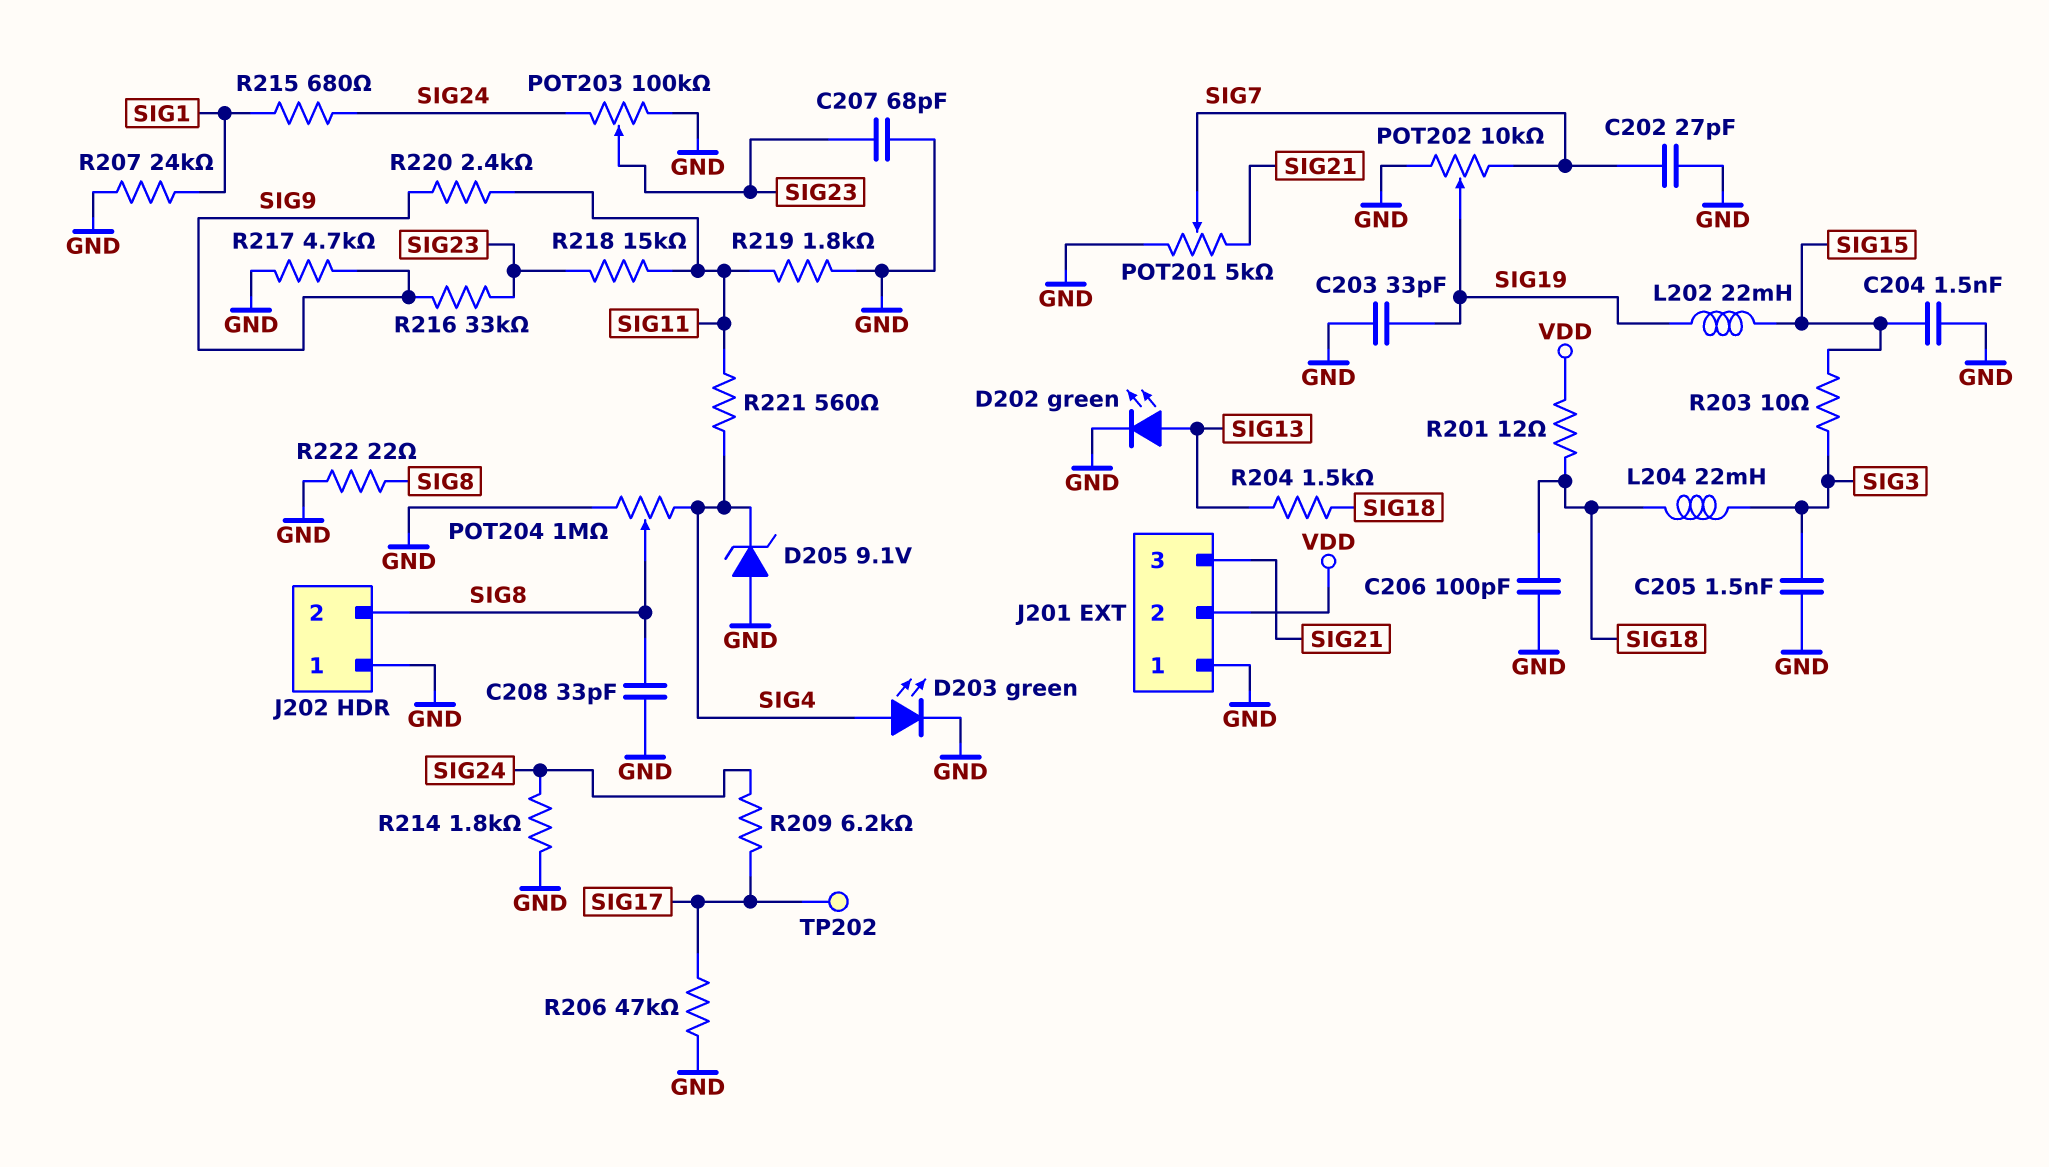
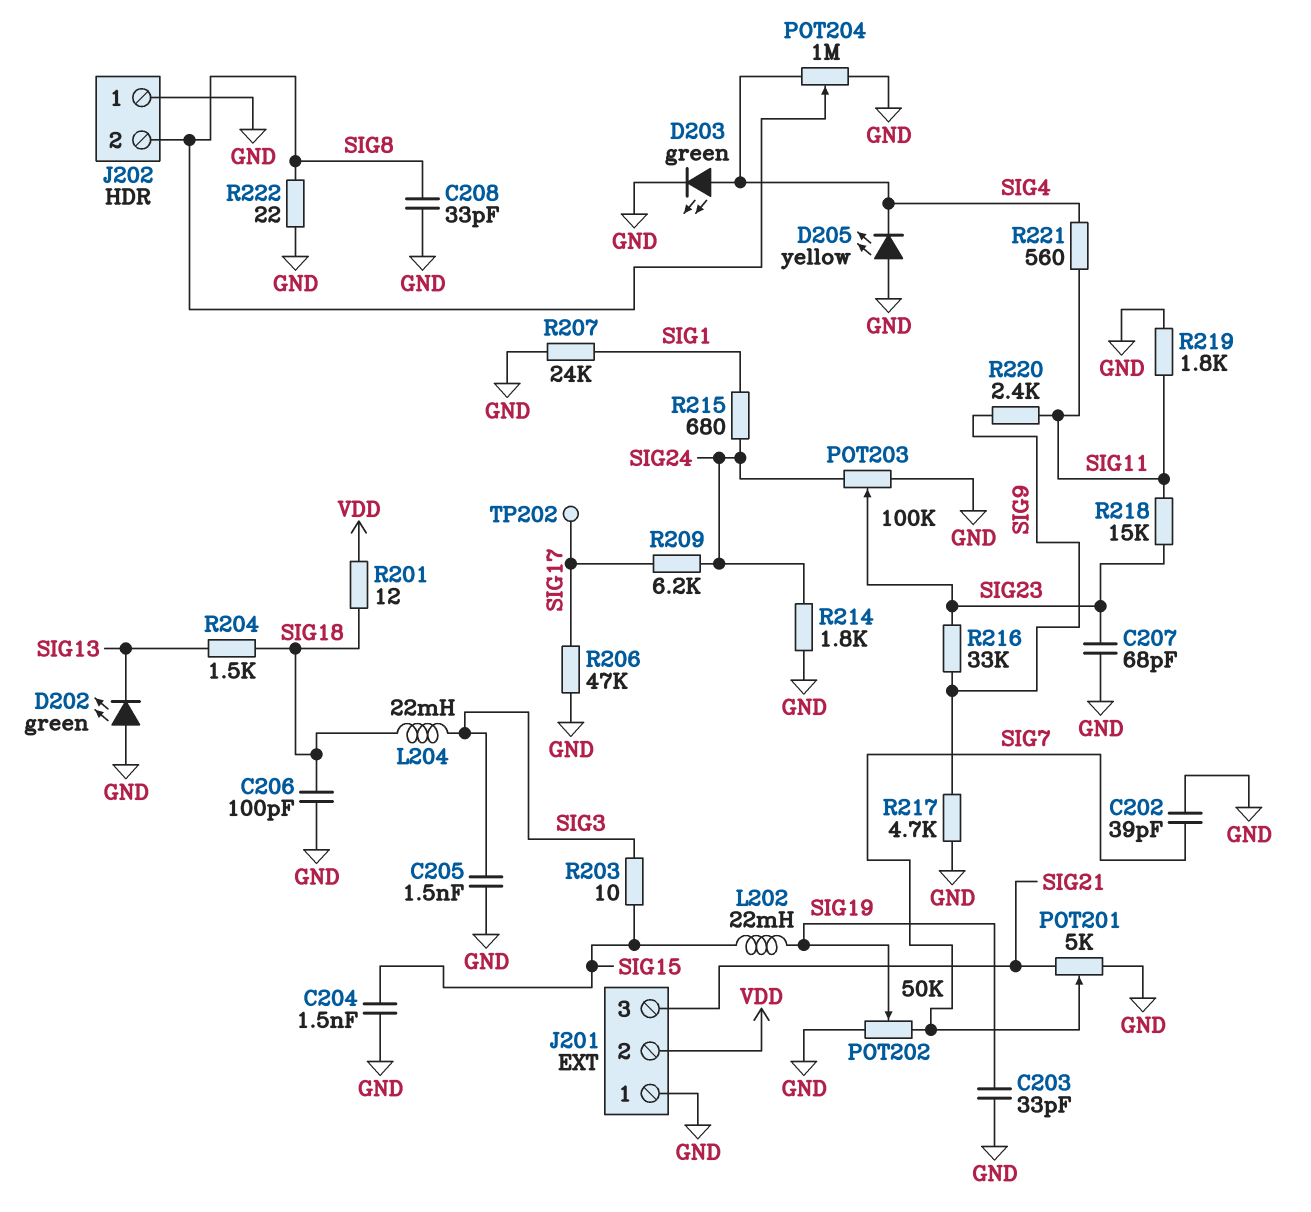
C202: 27pF (GND, SIG7) -> 39pF (GND, SIG7)
D202: LED green (A SIG13, K GND) -> LED green (A GND, K SIG13)
D205: zener 9.1V (A GND, K SIG4) -> LED yellow (A GND, K SIG4)
POT202: 10k (GND, SIG7, wiper SIG19) -> 50k (GND, SIG7, wiper SIG19)

